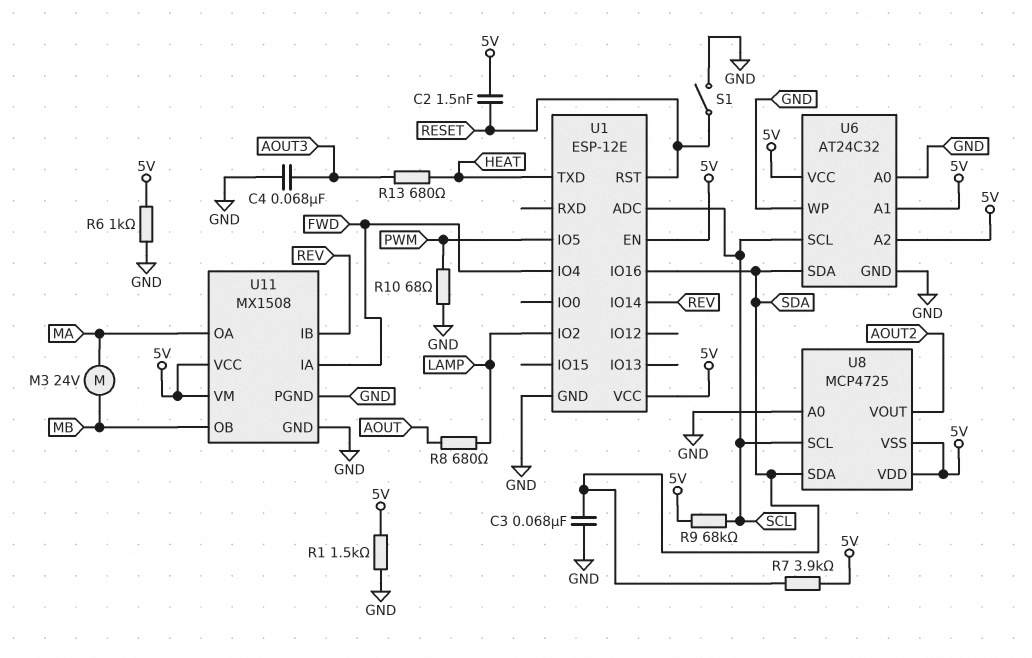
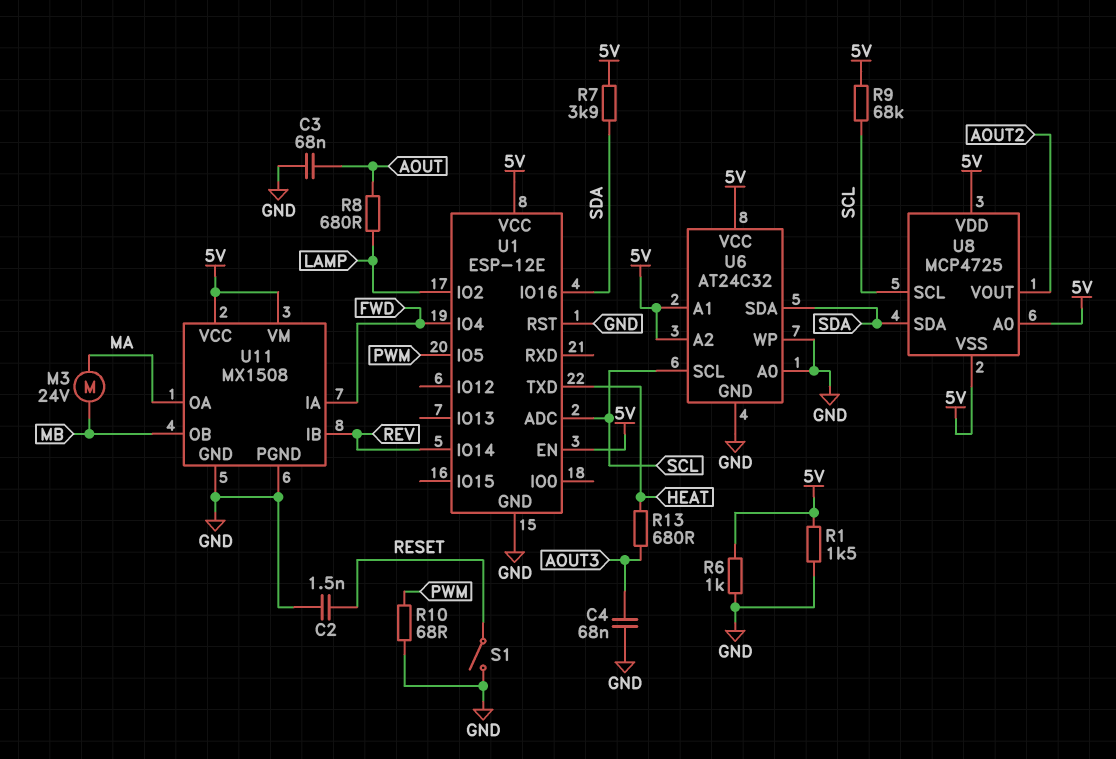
C2: 1.5nF (5V, RESET) -> 1.5nF (GND, RESET)
C3: 68nF (GND, SDA) -> 68nF (AOUT, GND)
U1 pin RST: RESET -> GND
U8 pin A0: GND -> 5V

